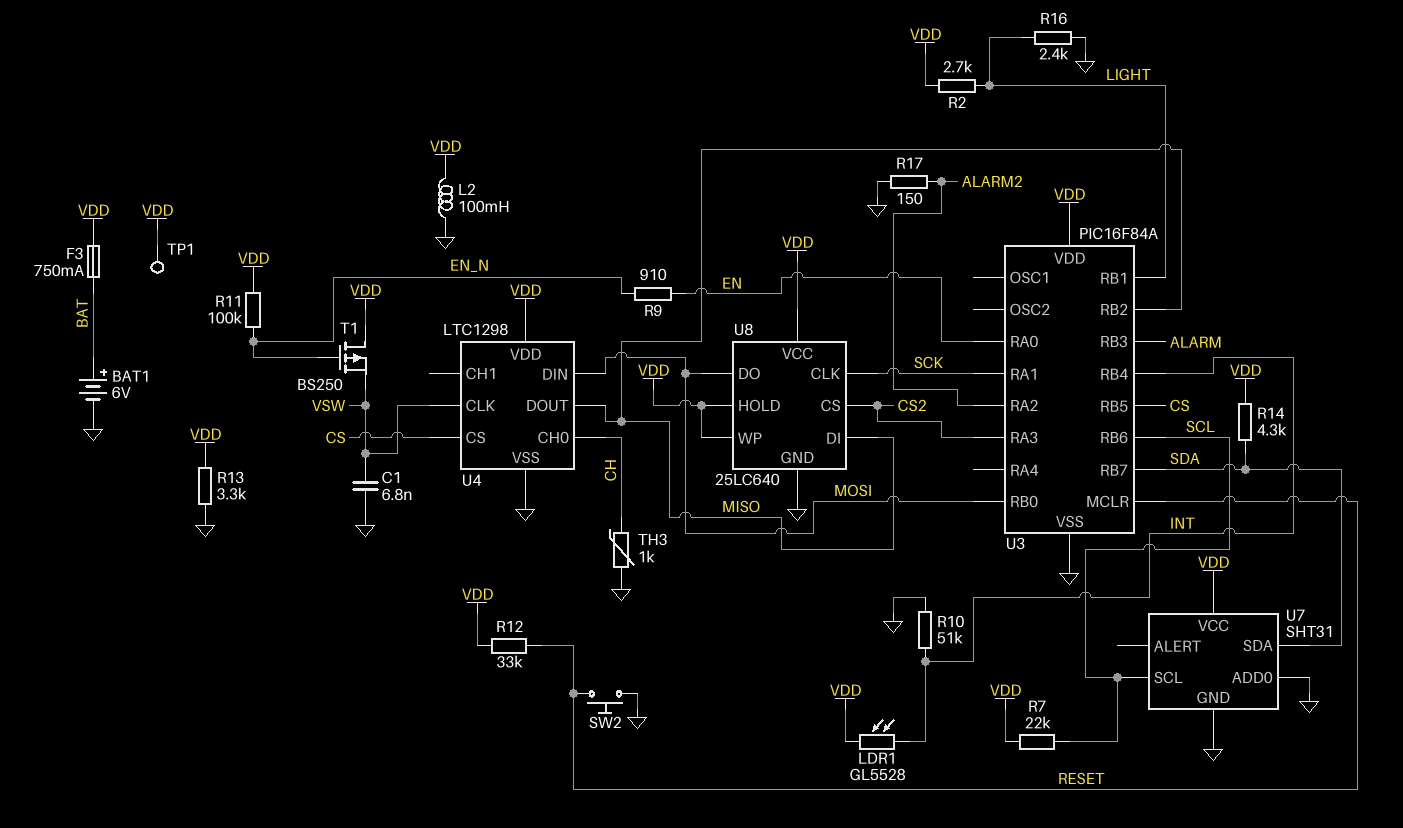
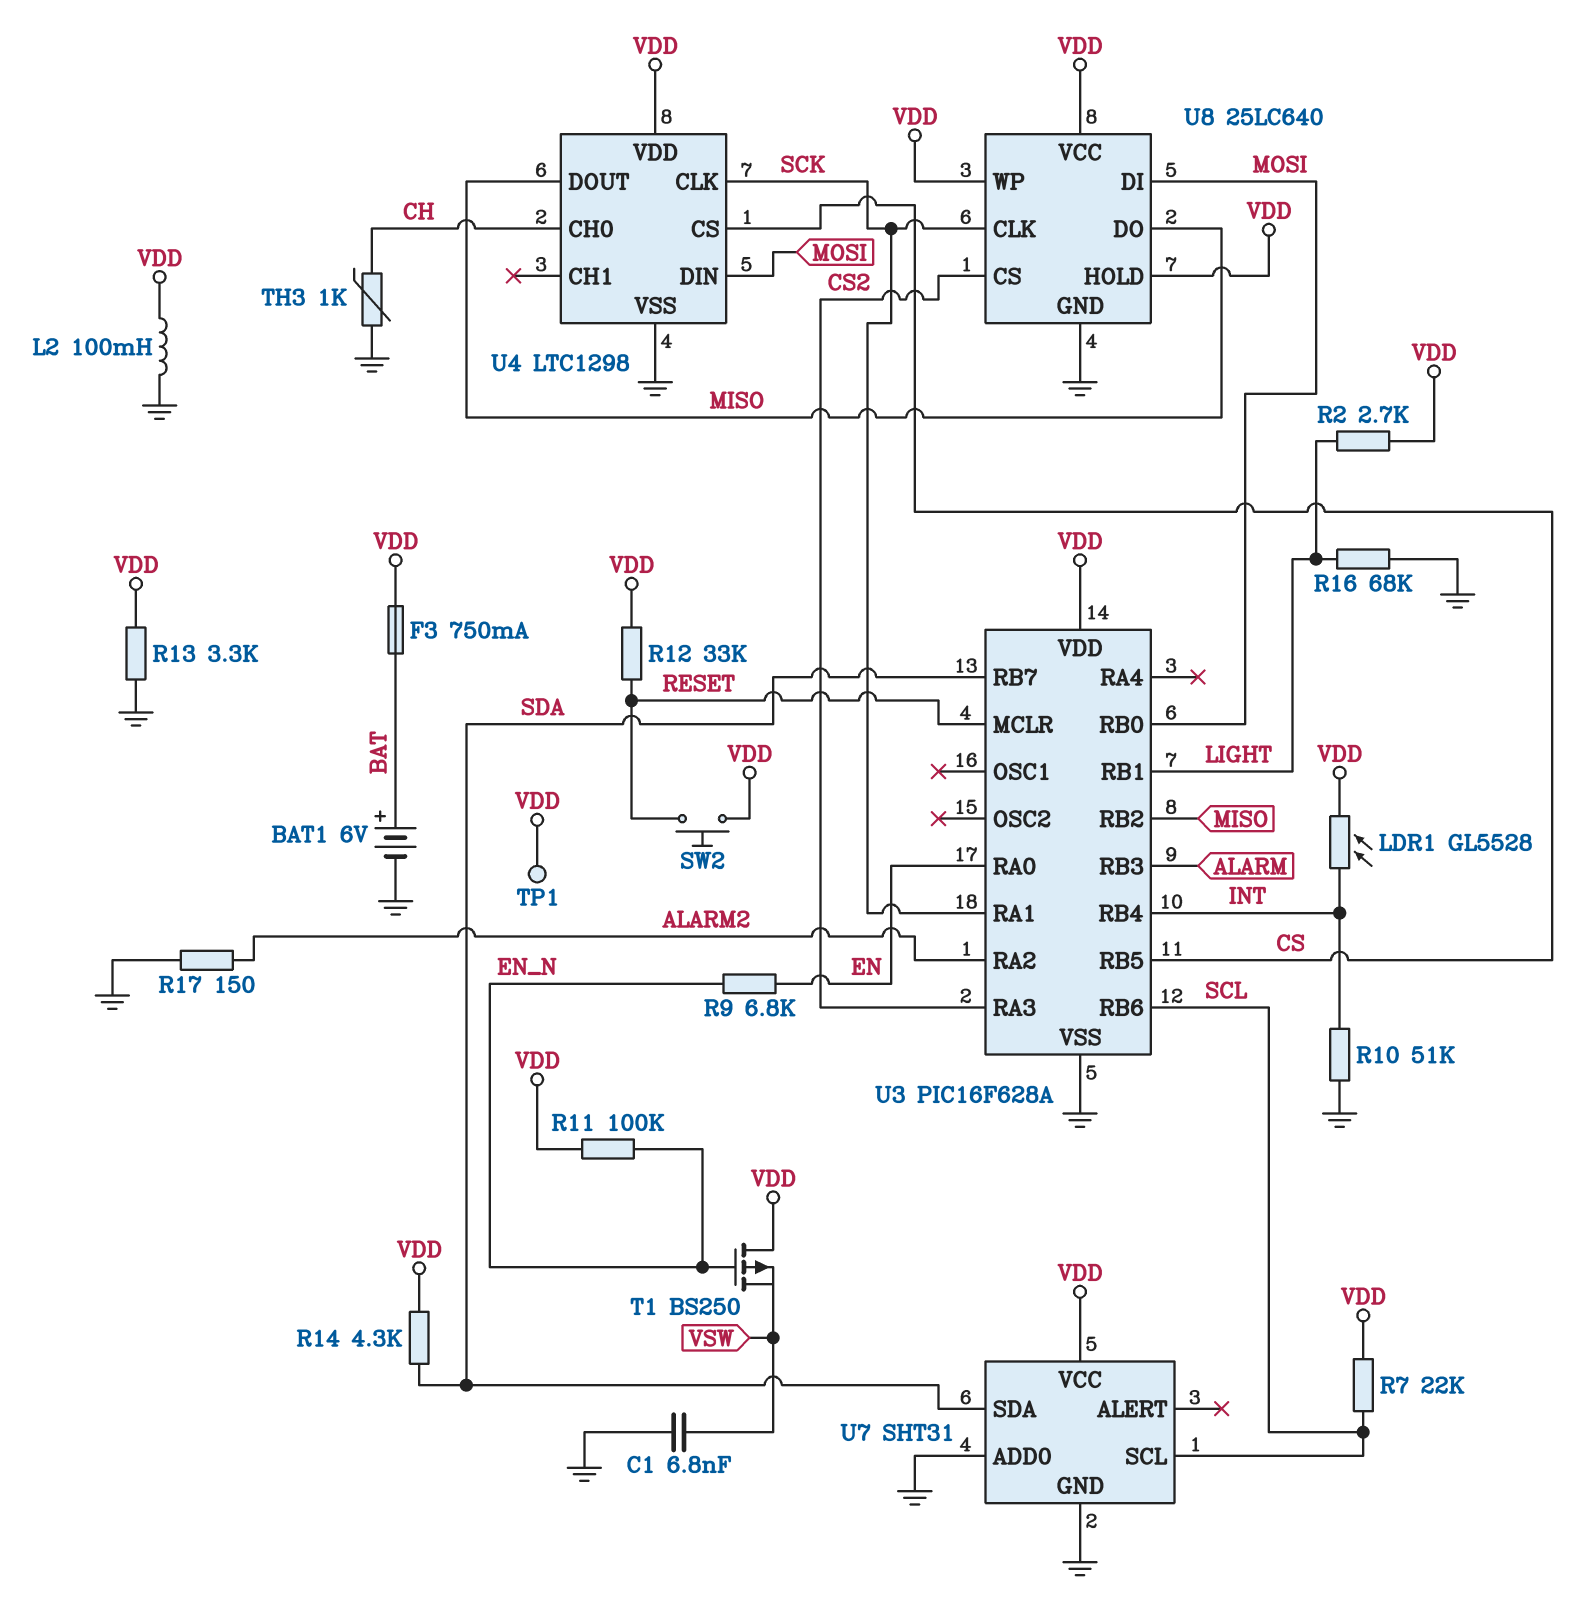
R9: 910 (EN, EN_N) -> 6.8k (EN, EN_N)
R16: 2.4k (GND, LIGHT) -> 68k (GND, LIGHT)
SW2: button (GND, RESET) -> button (RESET, VDD)
U3: PIC16F84A -> PIC16F628A
U4 pin CLK: VSW -> SCK
U8 pin DI: MISO -> MOSI
U8 pin DO: MOSI -> MISO

